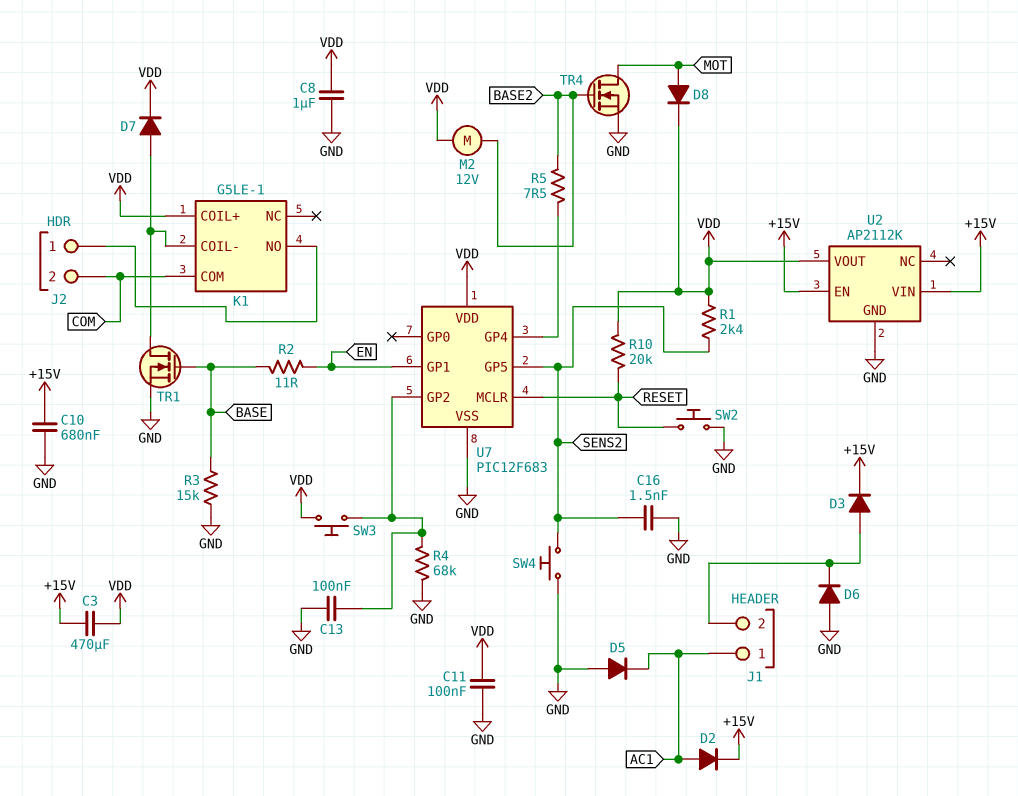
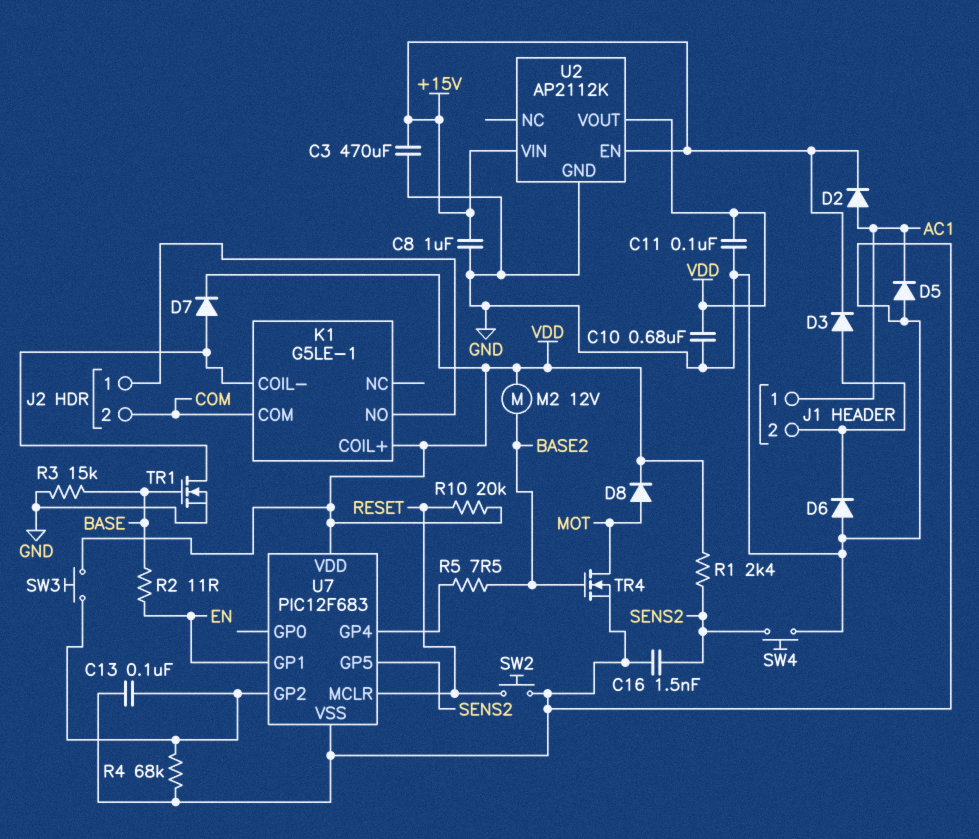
C3: 470uF (+15V, VDD) -> 470uF (+15V, GND)
C8: 1uF (GND, VDD) -> 1uF (+15V, GND)
C10: 680nF (+15V, GND) -> 680nF (GND, VDD)

